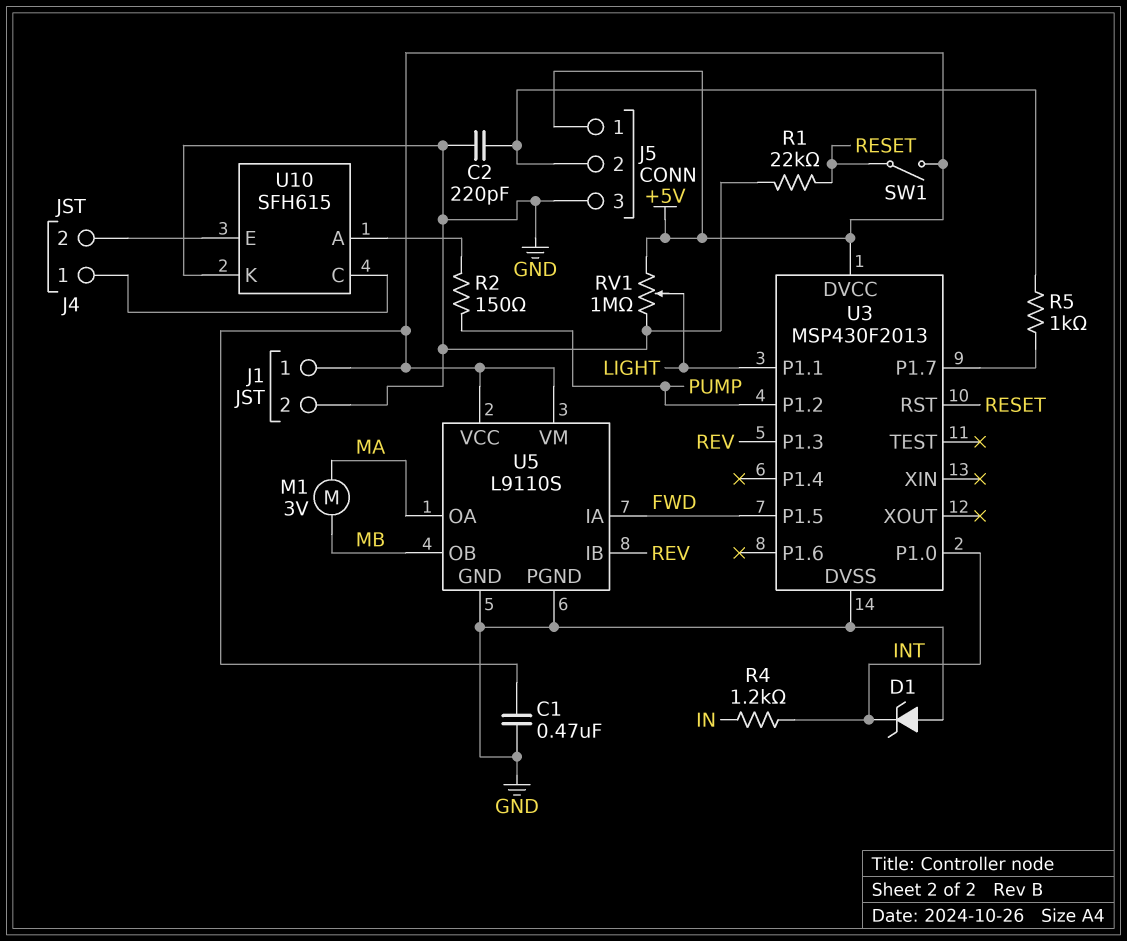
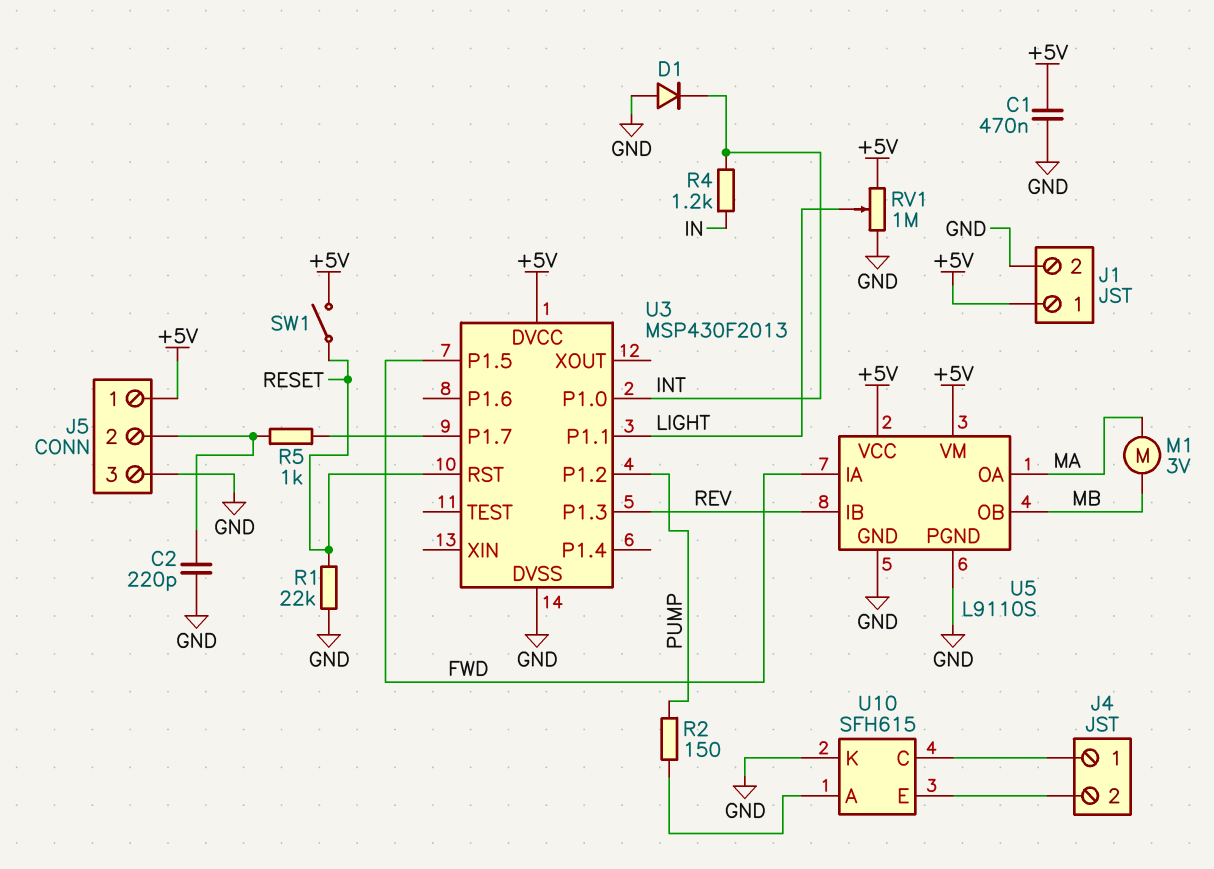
D1: zener (A GND, K INT) -> diode (A GND, K INT)

